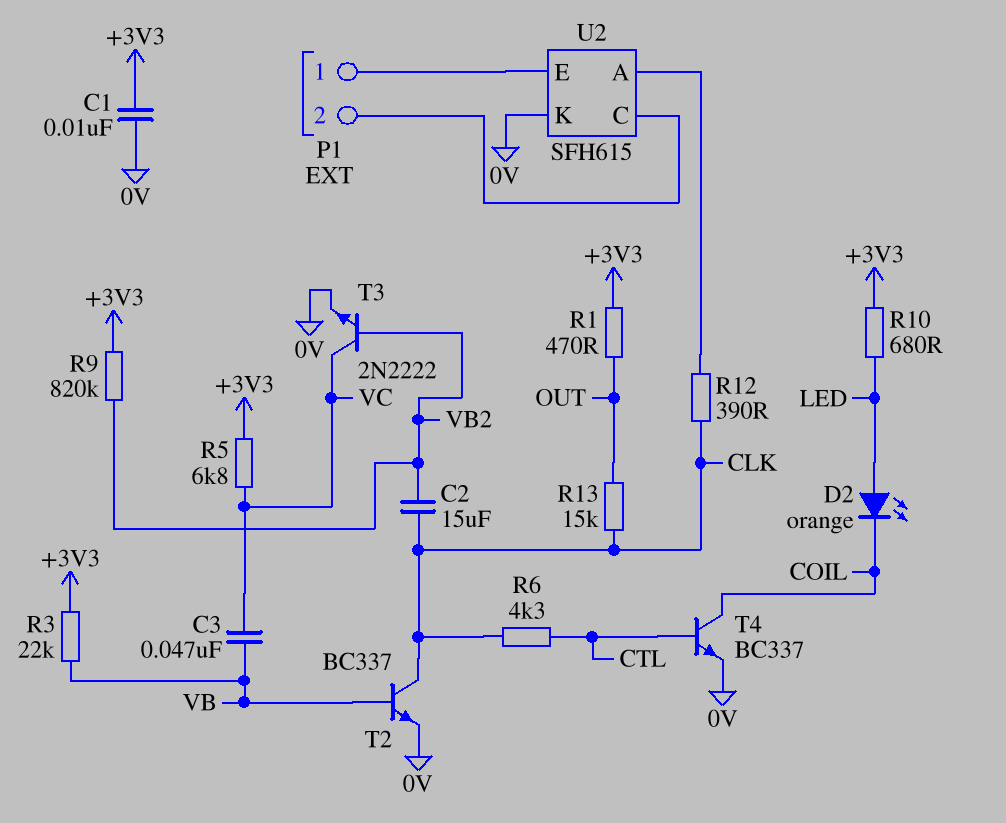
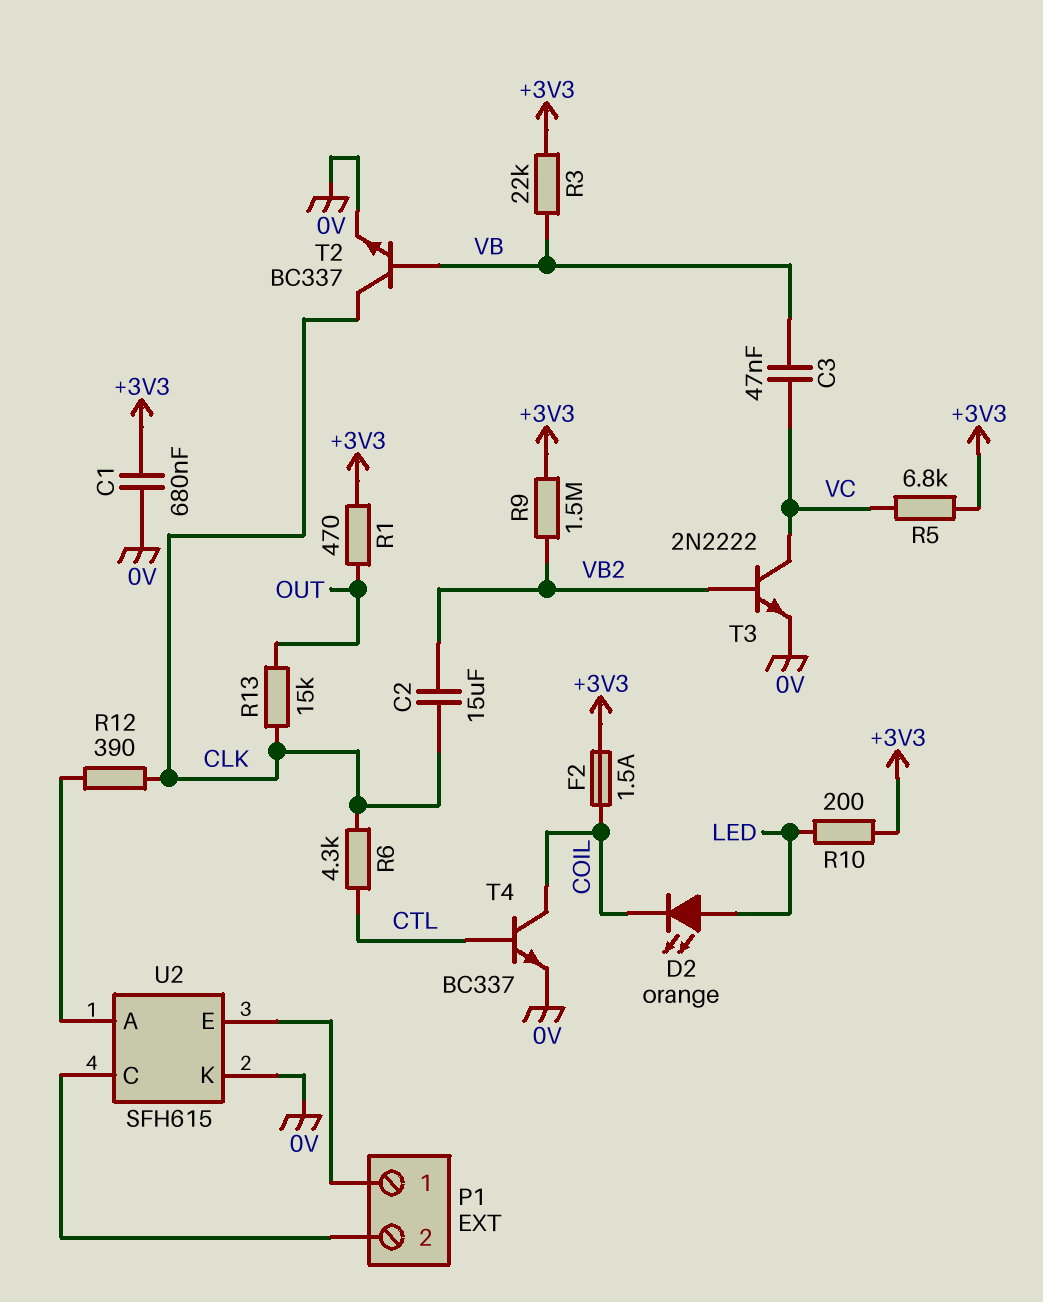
C1: 10nF (+3V3, 0V) -> 680nF (+3V3, 0V)
F2: none -> 1.5A (+3V3, COIL)
R9: 820k (+3V3, VB2) -> 1.5M (+3V3, VB2)
R10: 680 (+3V3, LED) -> 200 (+3V3, LED)

